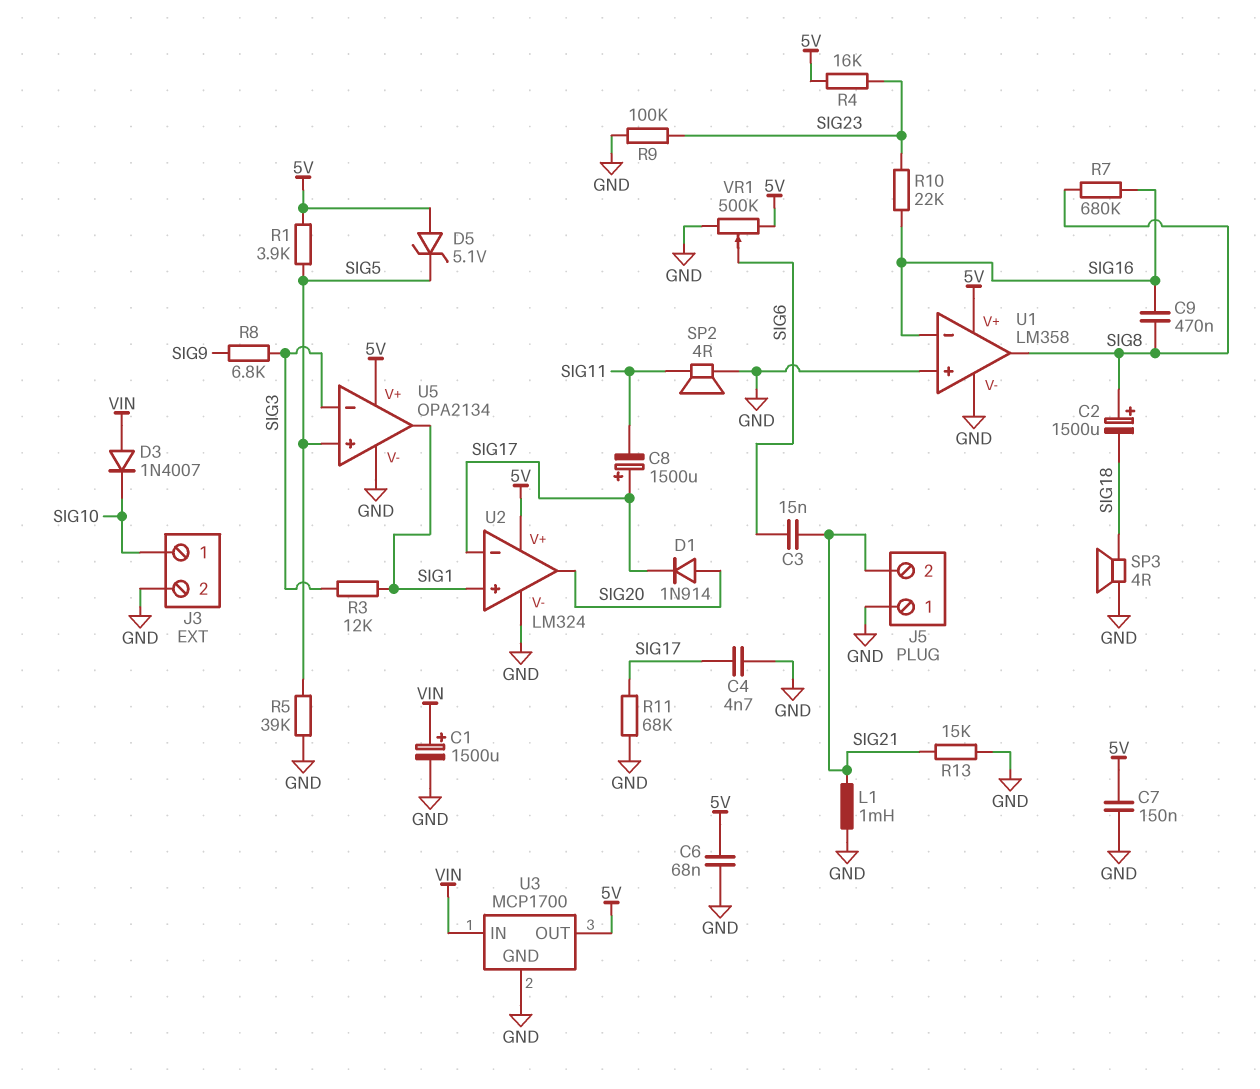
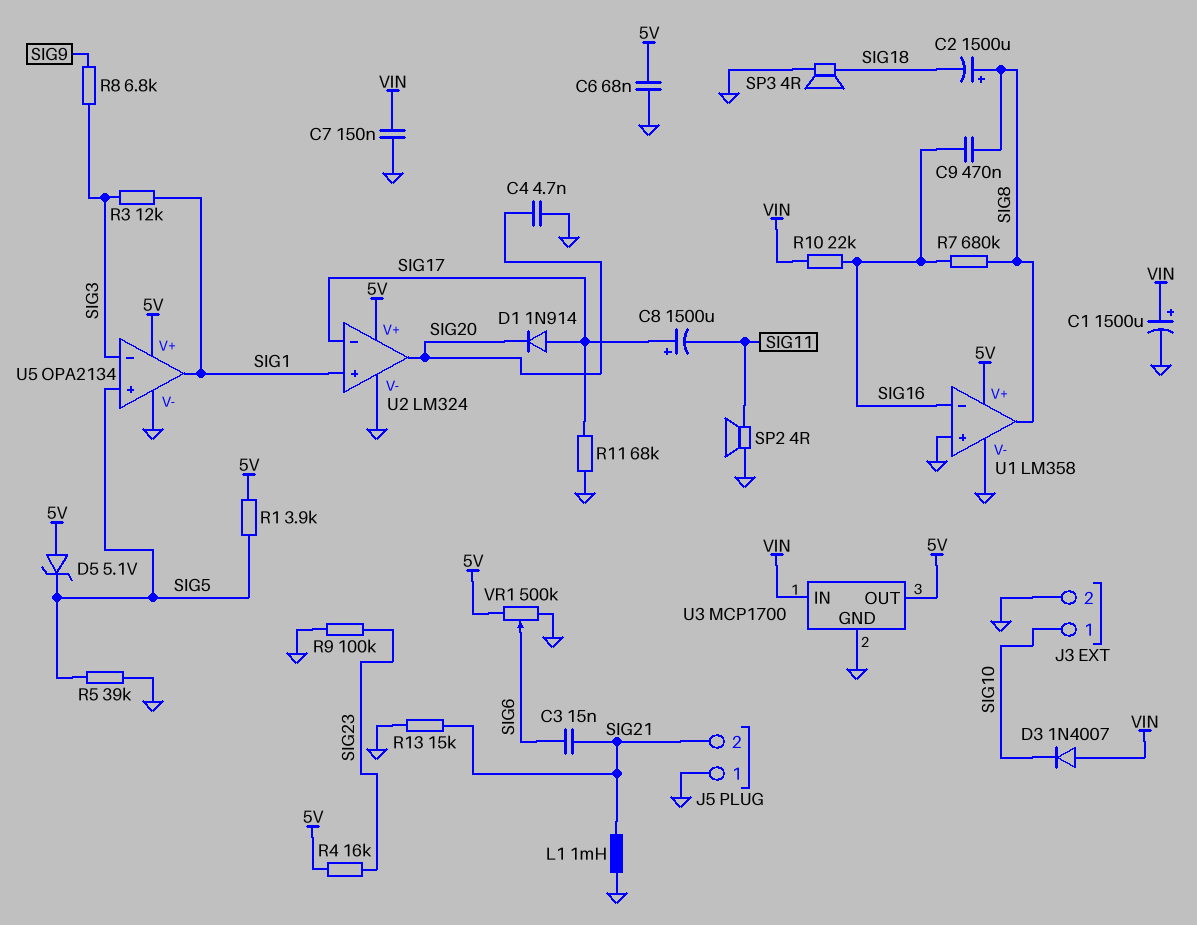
C4: 4.7nF (GND, SIG17) -> 4.7nF (GND, SIG20)
C7: 150nF (5V, GND) -> 150nF (GND, VIN)
D1: diode 1N914 (A SIG20, K SIG17) -> diode 1N914 (A SIG17, K SIG20)
R10: 22k (SIG16, SIG23) -> 22k (SIG16, VIN)

